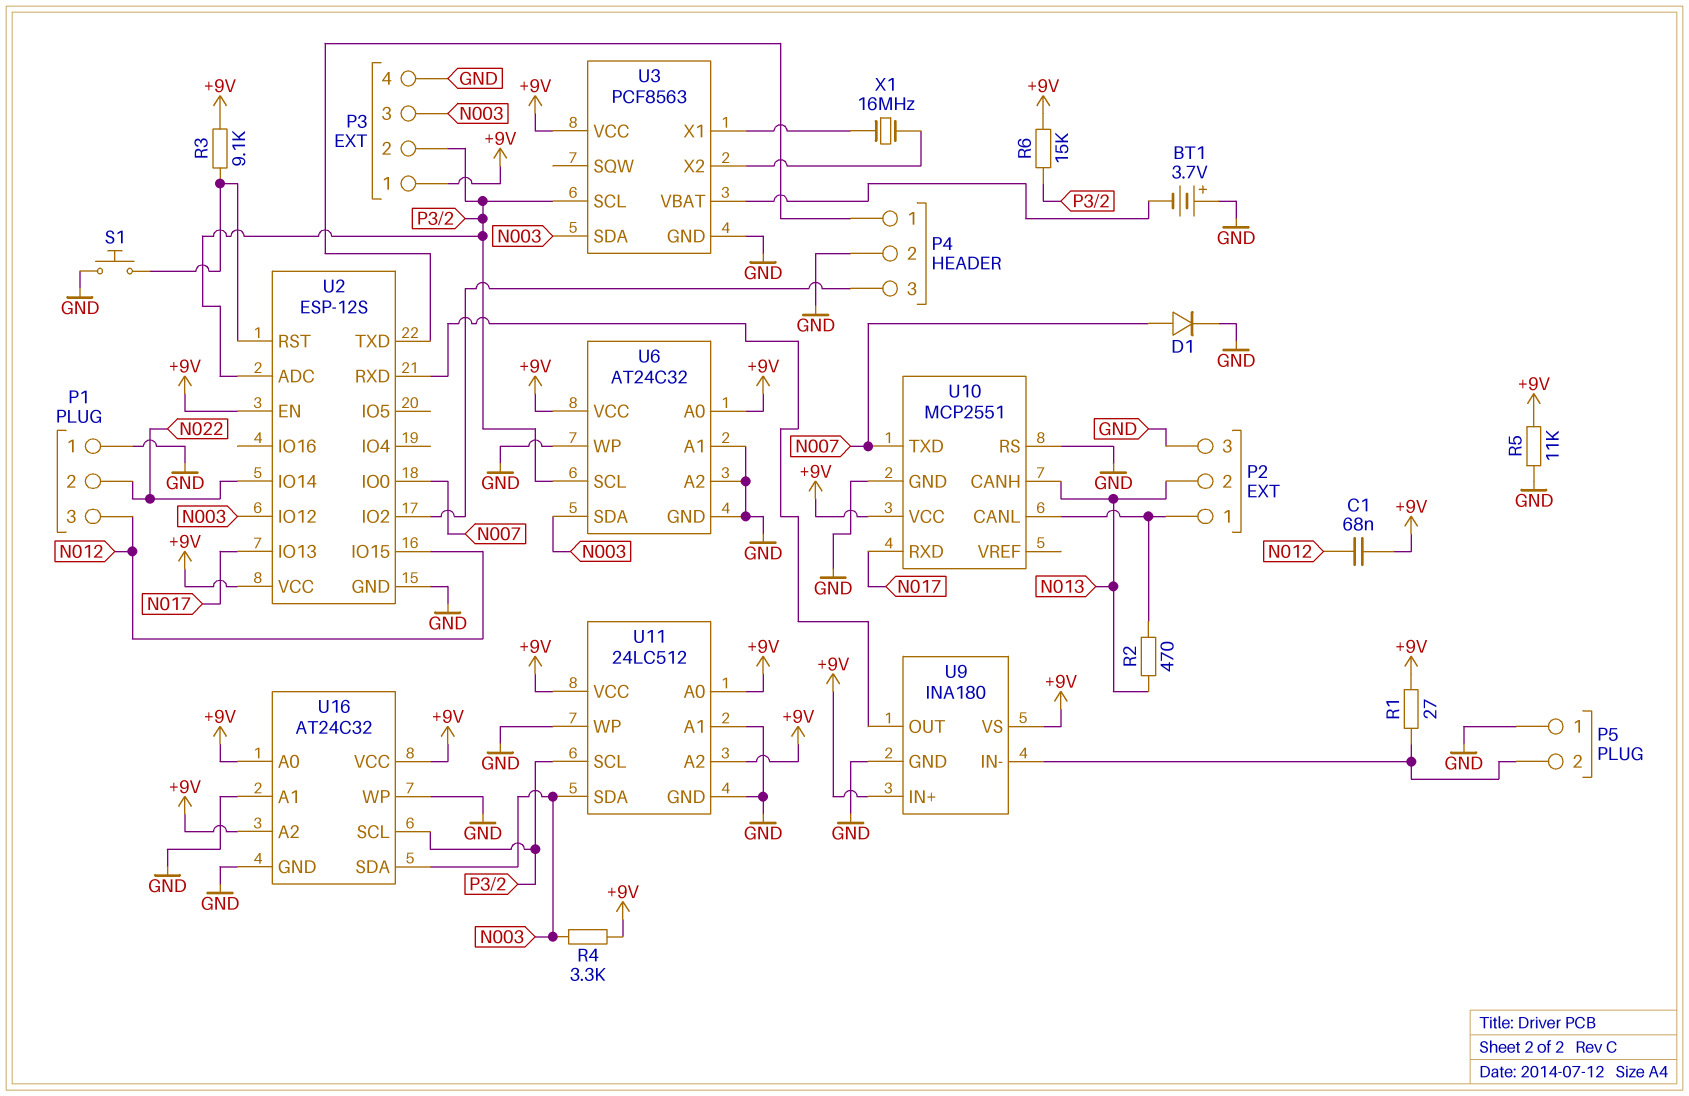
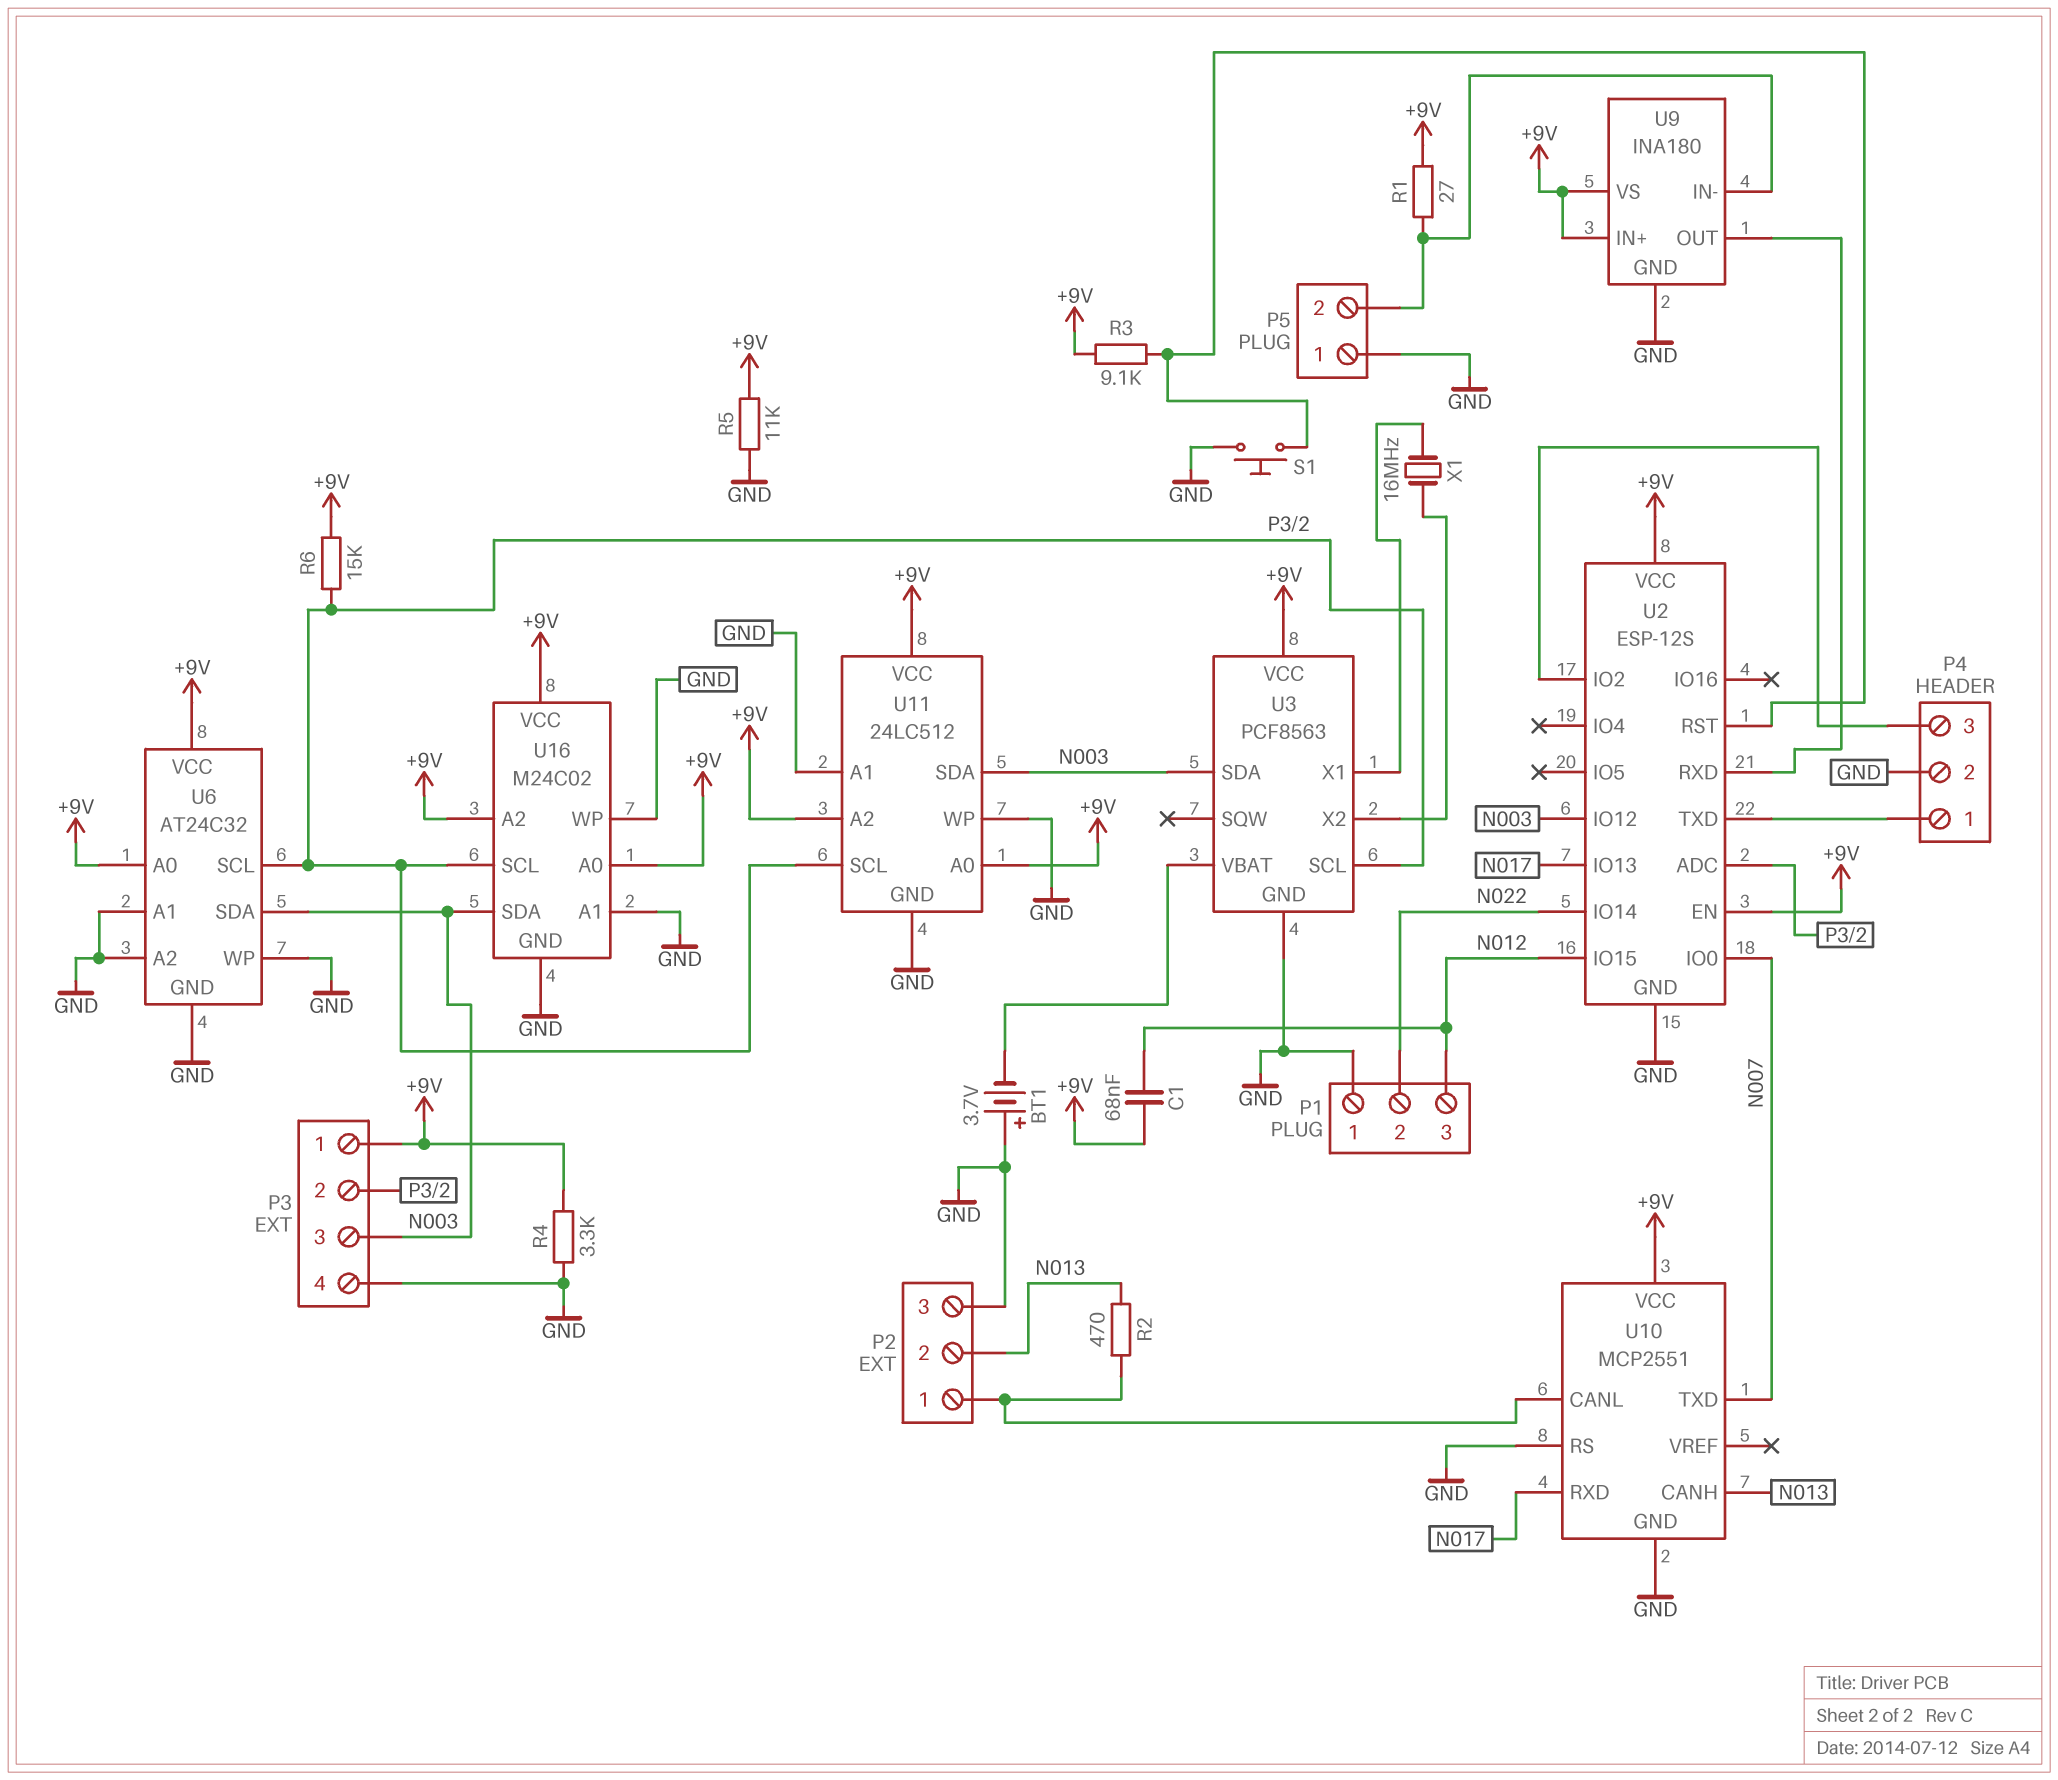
D1: diode (A N007, K GND) -> none
R4: 3.3k (+9V, N003) -> 3.3k (+9V, GND)
U16: AT24C32 -> M24C02

